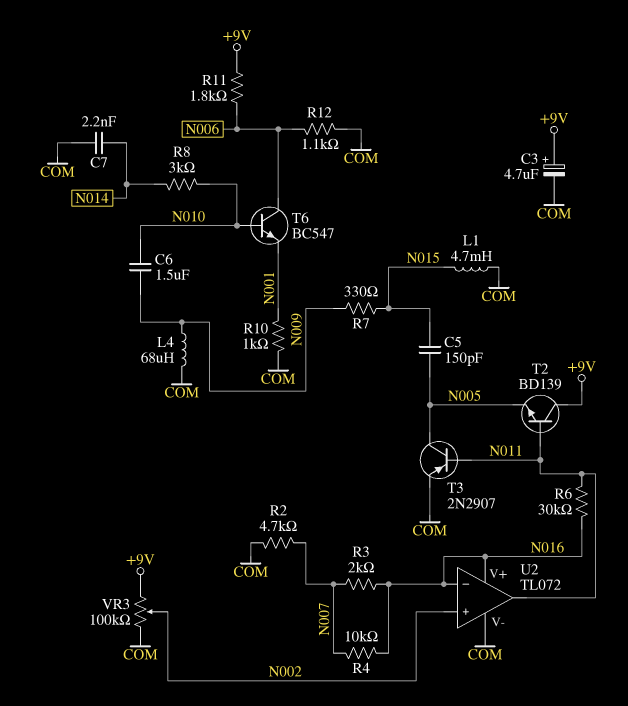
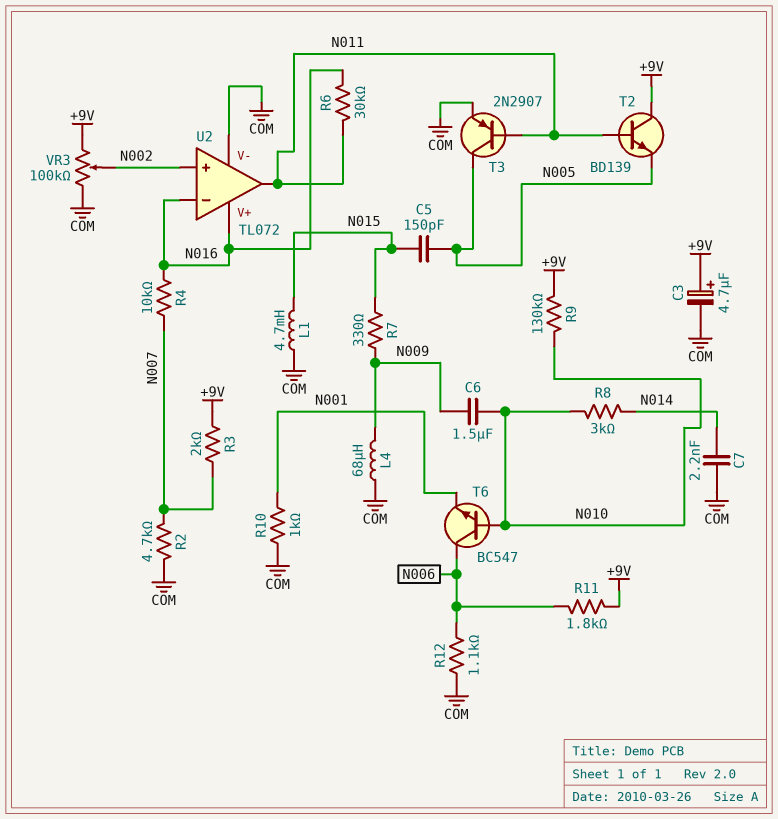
R3: 2k (N007, N016) -> 2k (+9V, N007)
R9: none -> 130k (+9V, N010)

